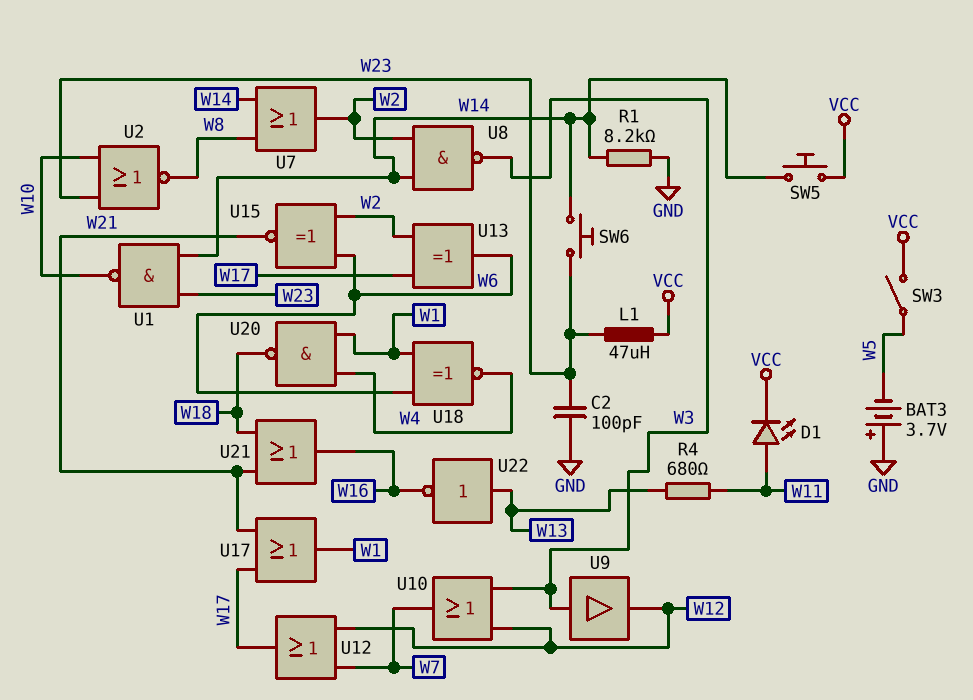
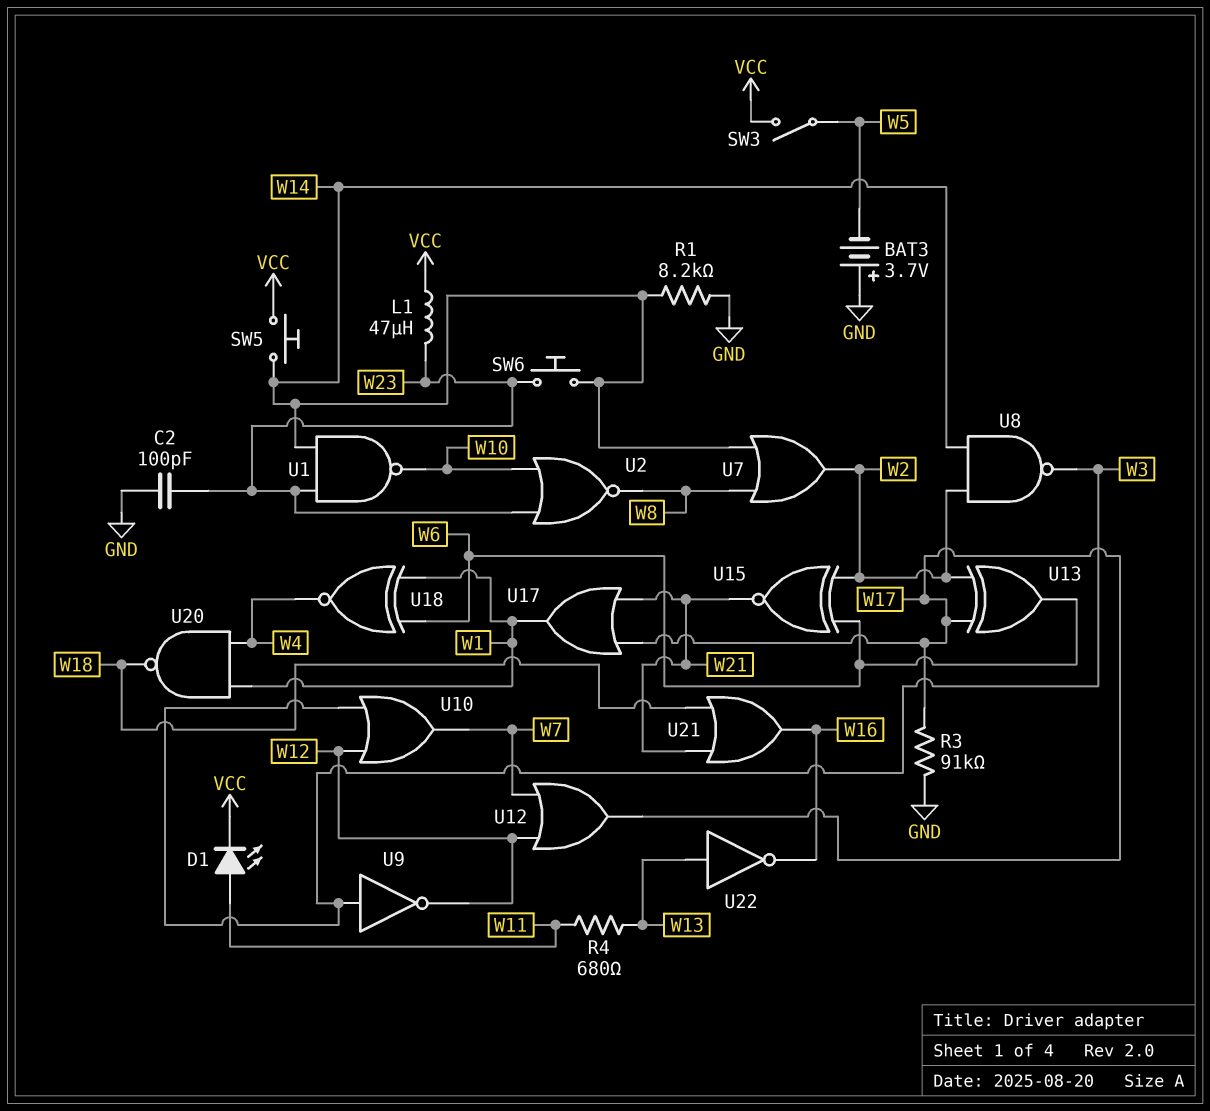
R3: none -> 91k (GND, W17)
U9: buffer (in W3, out W12) -> NOT (in W3, out W12)

